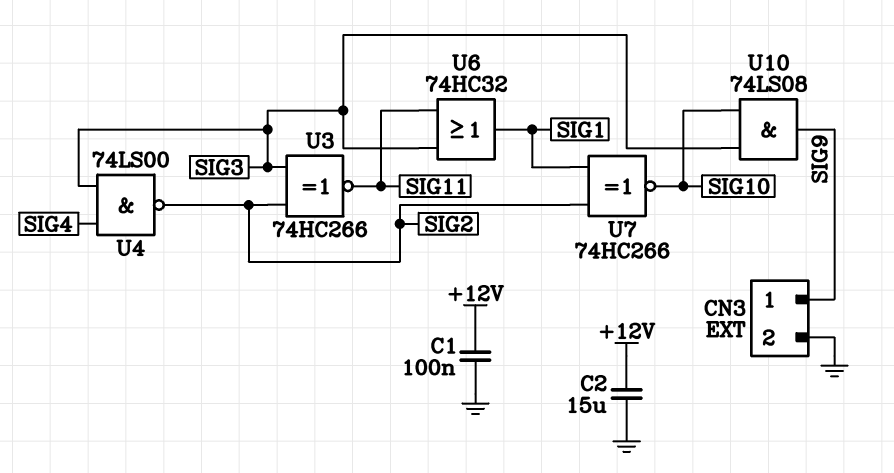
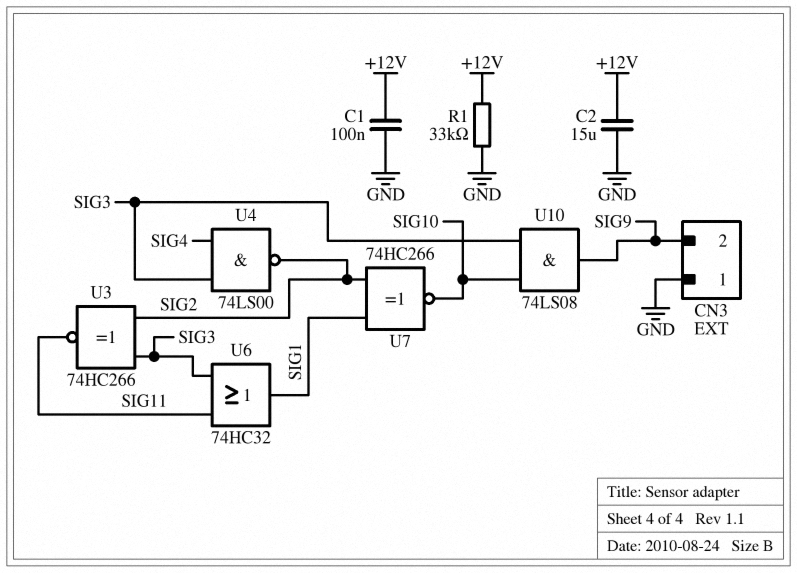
CN3 pin 1: SIG9 -> GND
CN3 pin 2: GND -> SIG9
R1: none -> 33k (+12V, GND)

